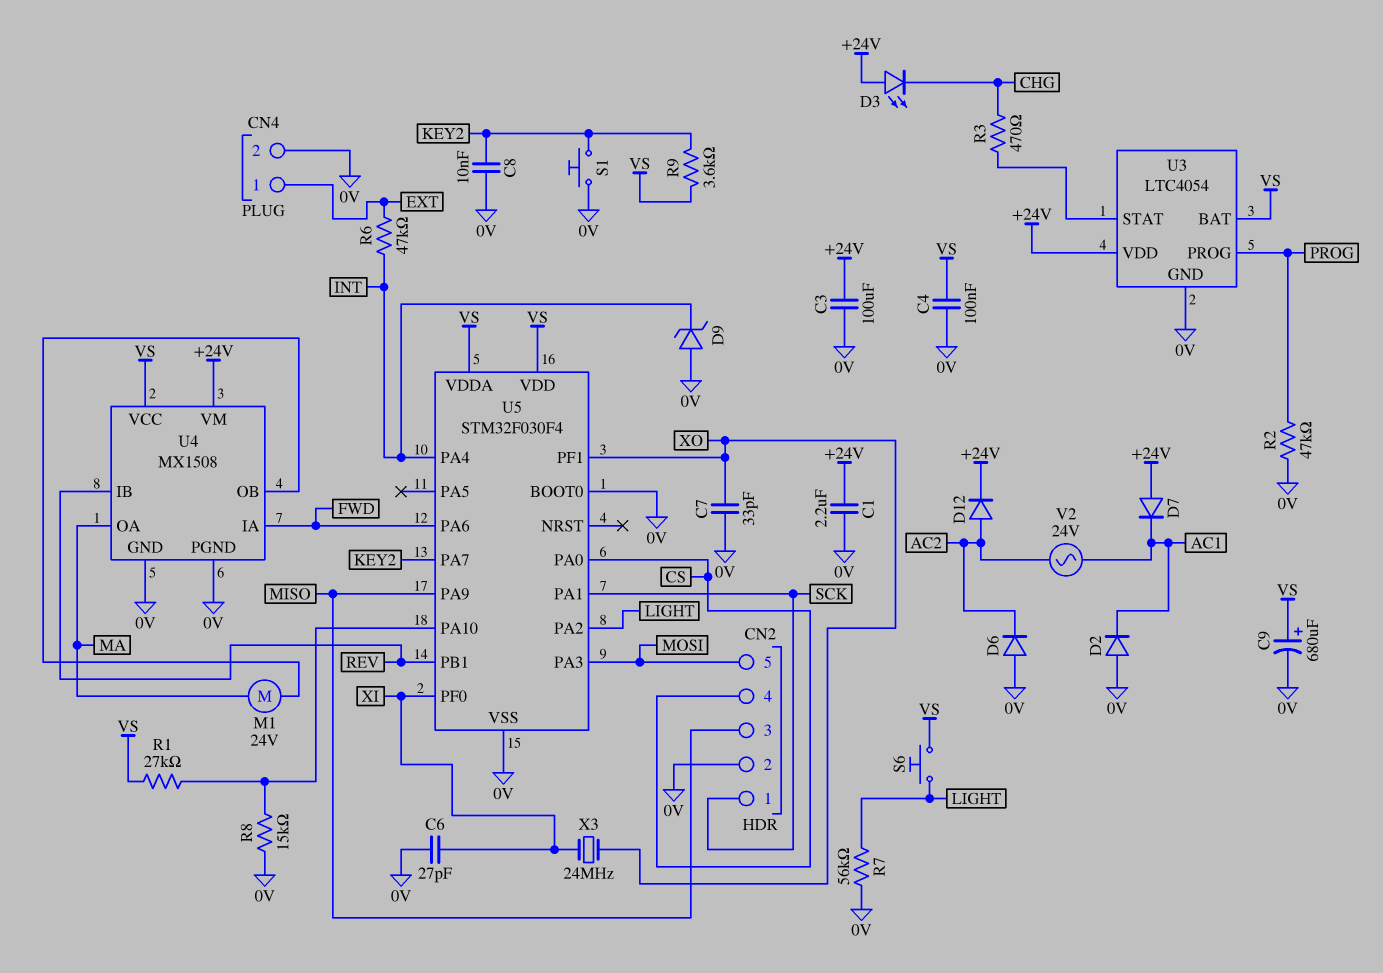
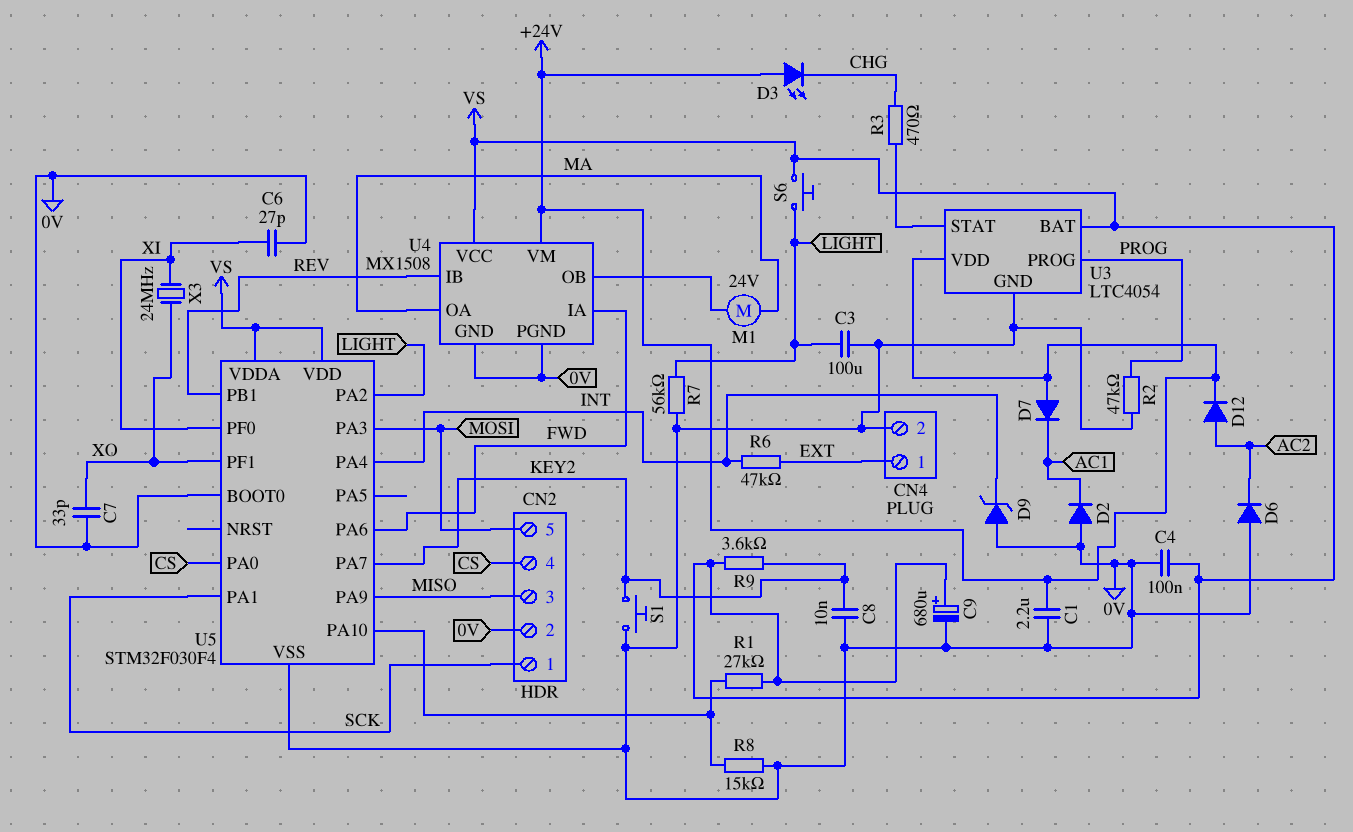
C3: 100uF (+24V, 0V) -> 100uF (0V, LIGHT)
V2: AC 24V (AC1, AC2) -> none

